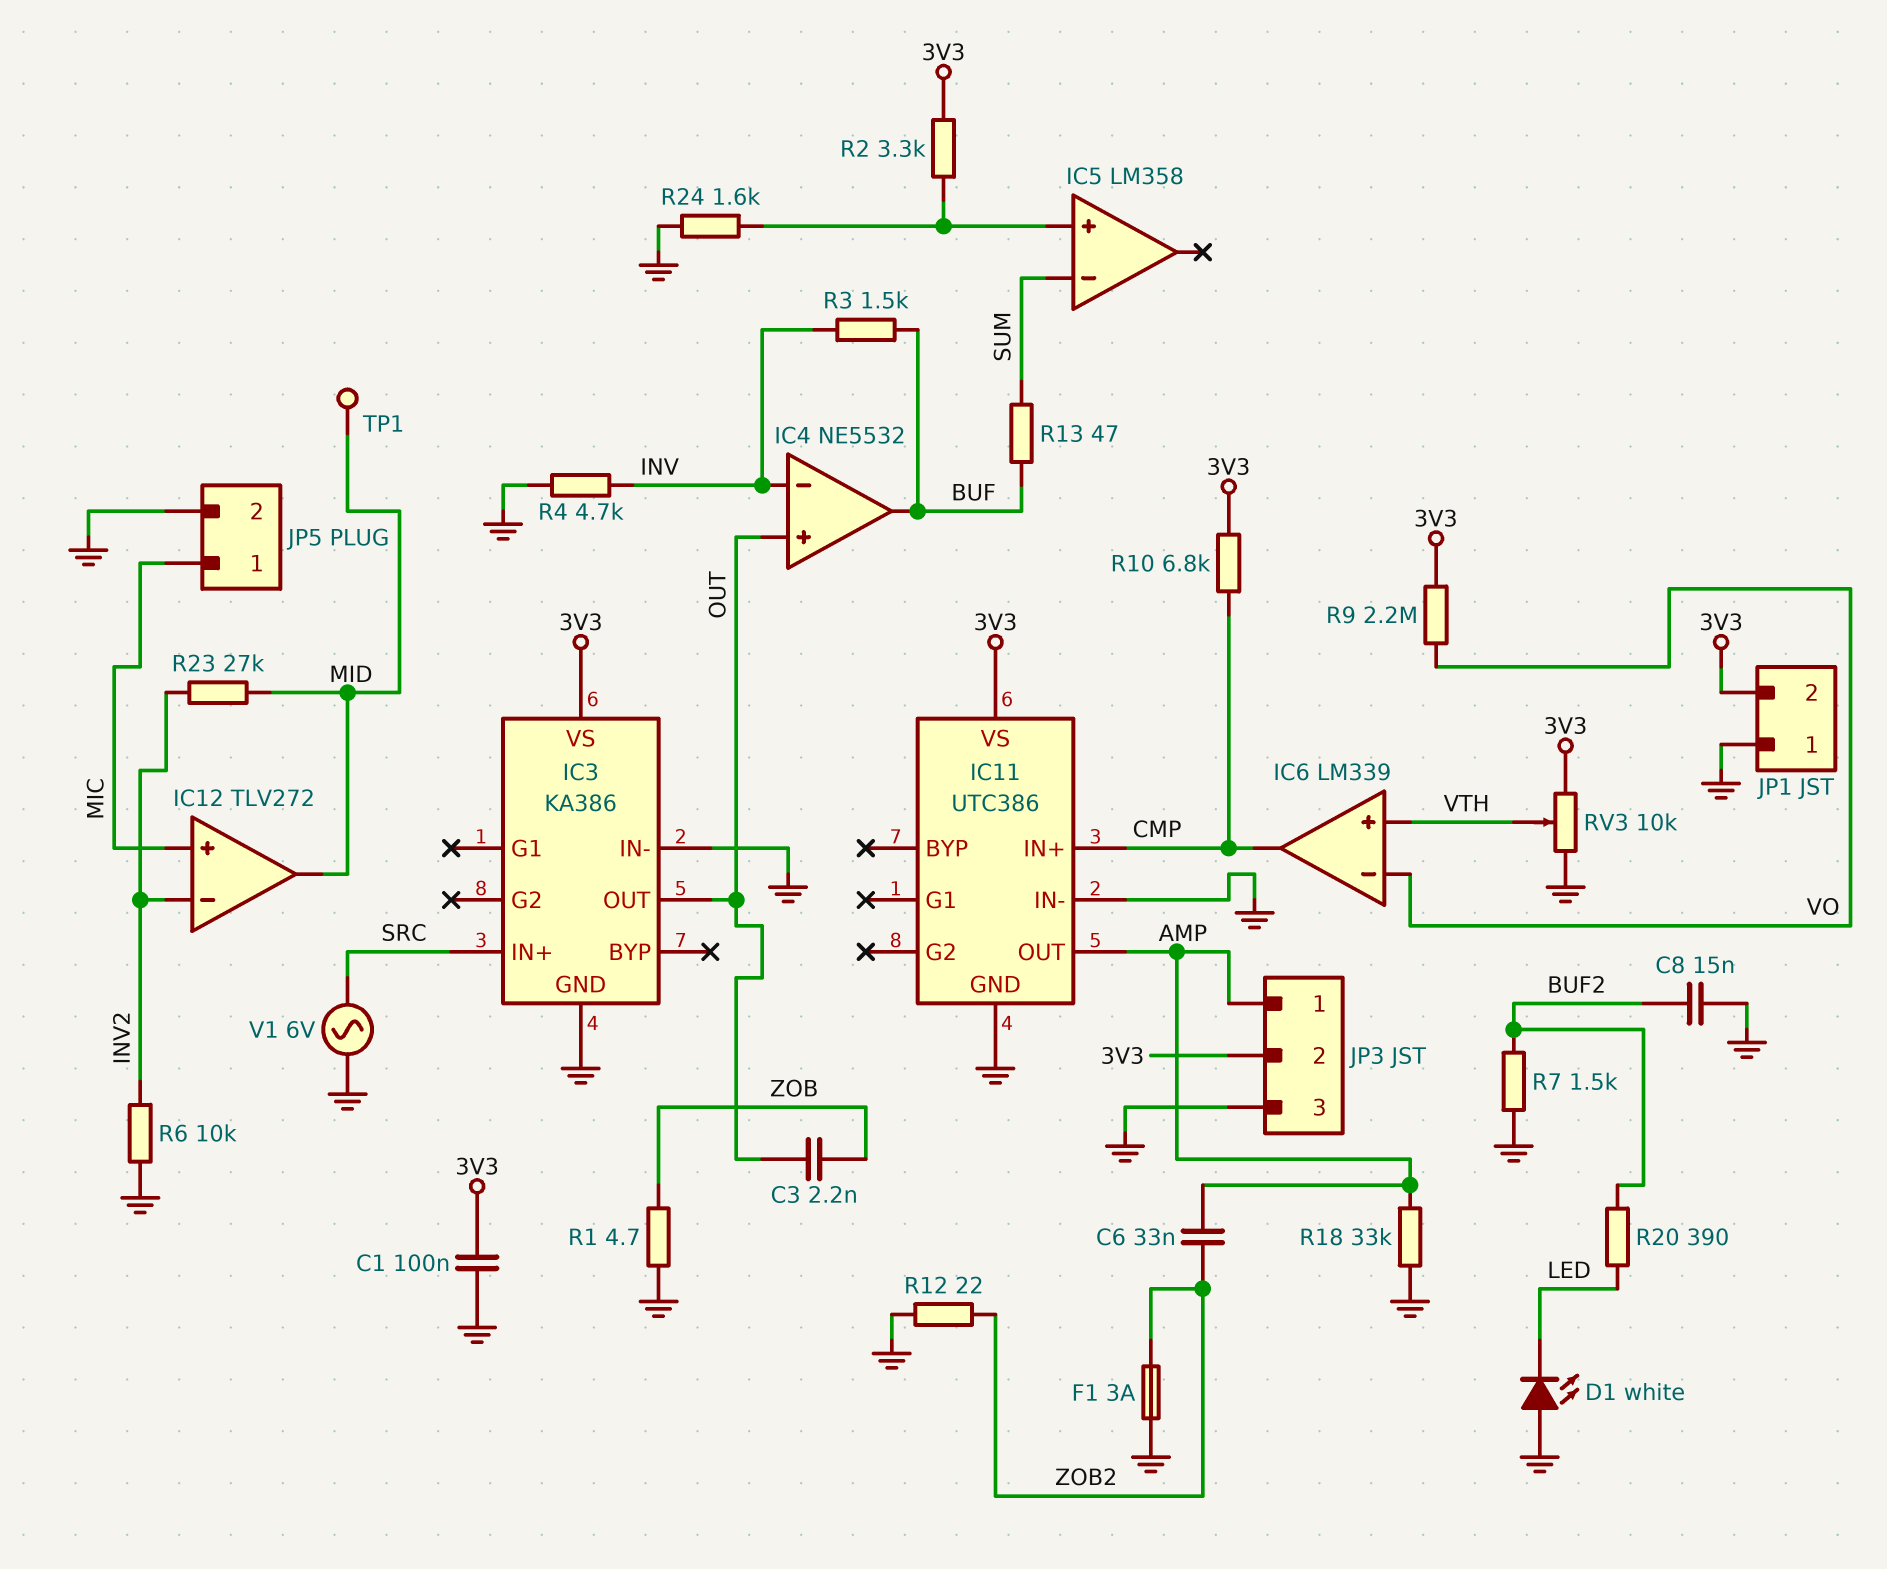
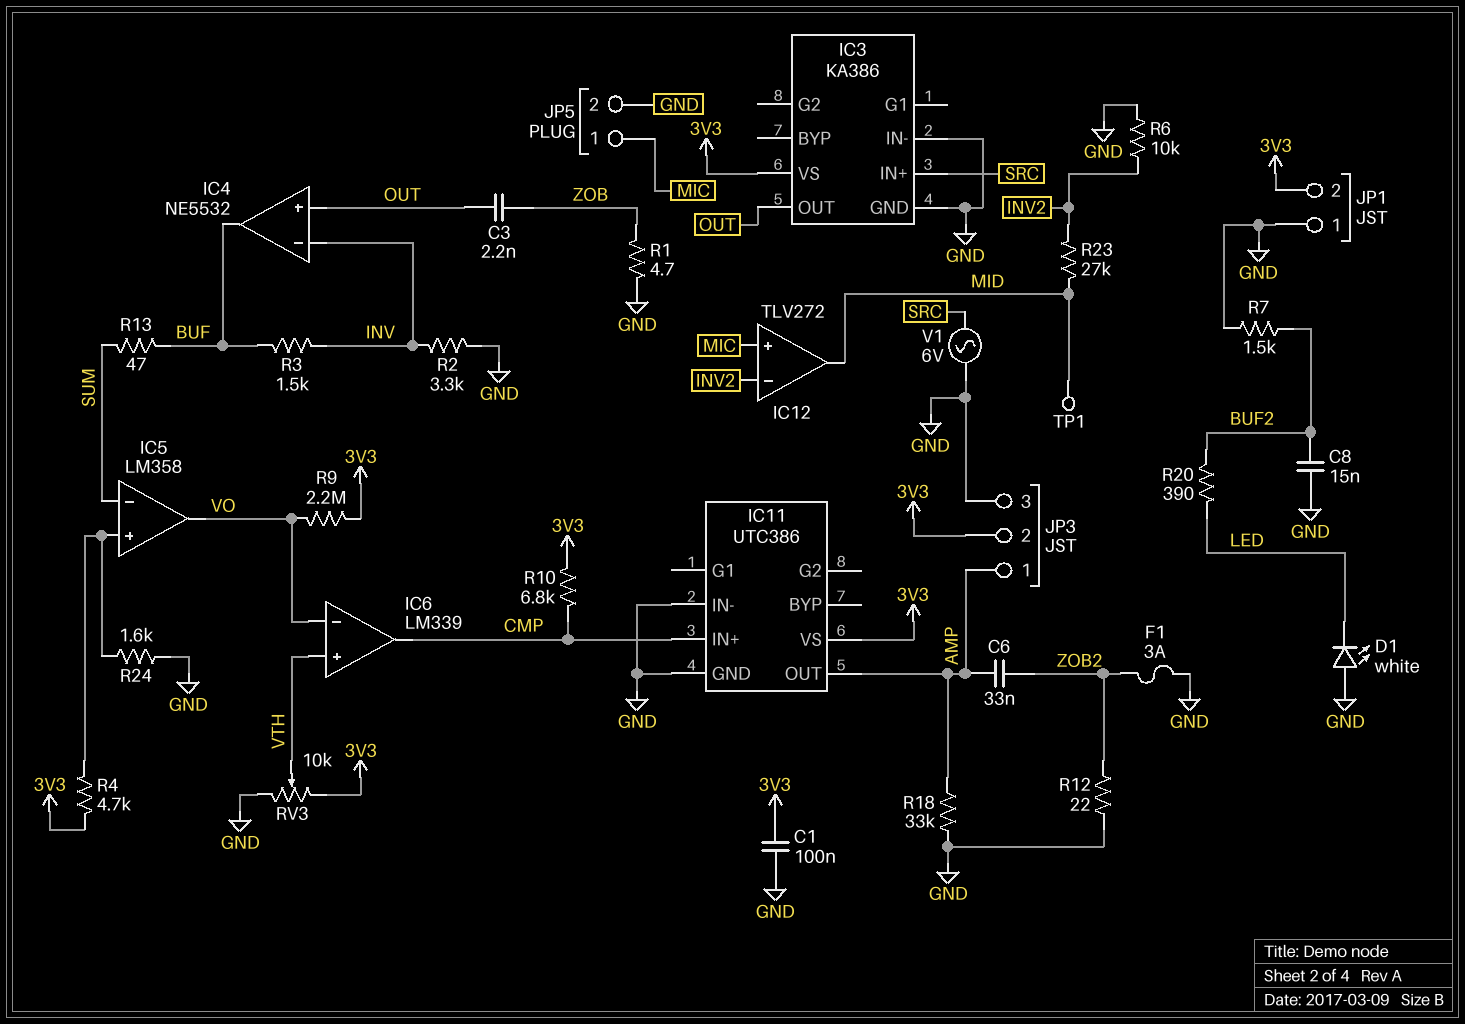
IC5 pin out: none -> VO
R2: 3.3k (3V3, IC5/in+) -> 3.3k (GND, INV)
R4: 4.7k (GND, INV) -> 4.7k (3V3, IC5/in+)

